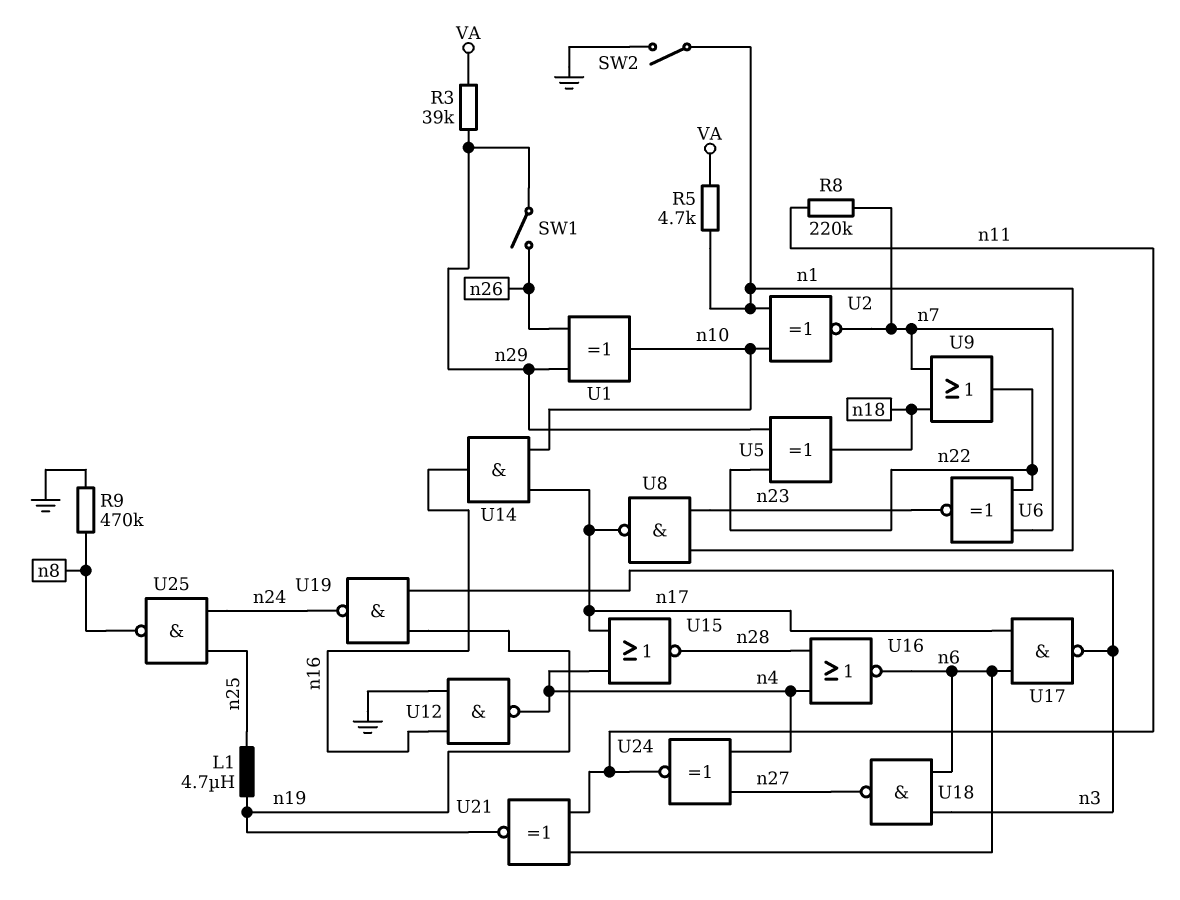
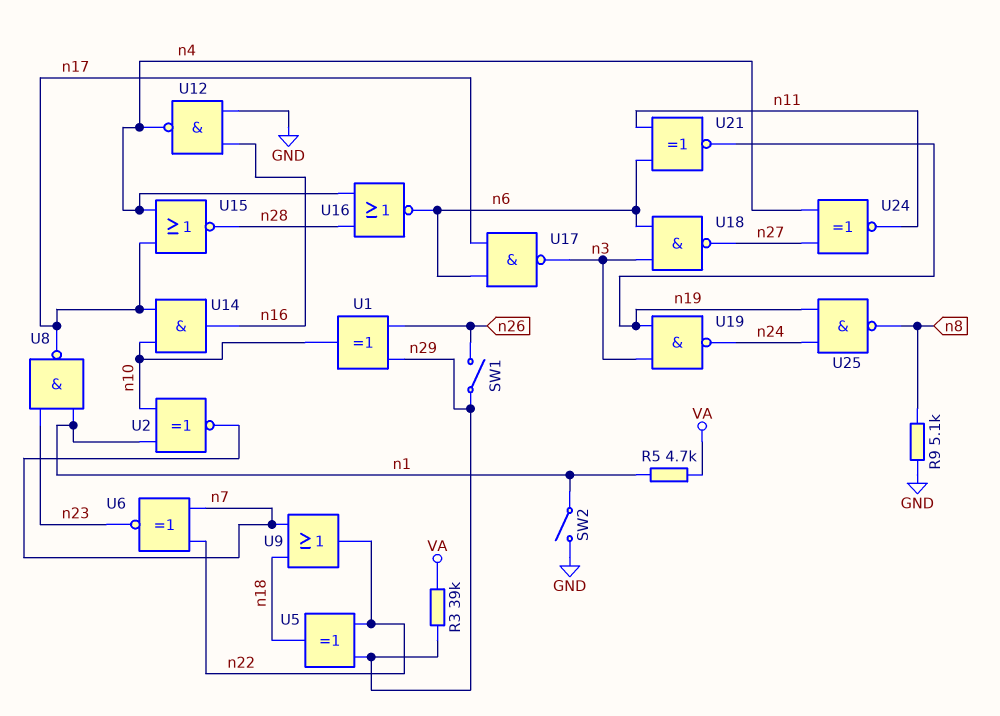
L1: 4.7uH (n19, n25) -> none
R8: 220k (n7, n11) -> none
R9: 470k (GND, n8) -> 5.1k (GND, n8)
U25: NAND (in n24, in n25, out n8) -> NAND (in n19, in n24, out n8)

